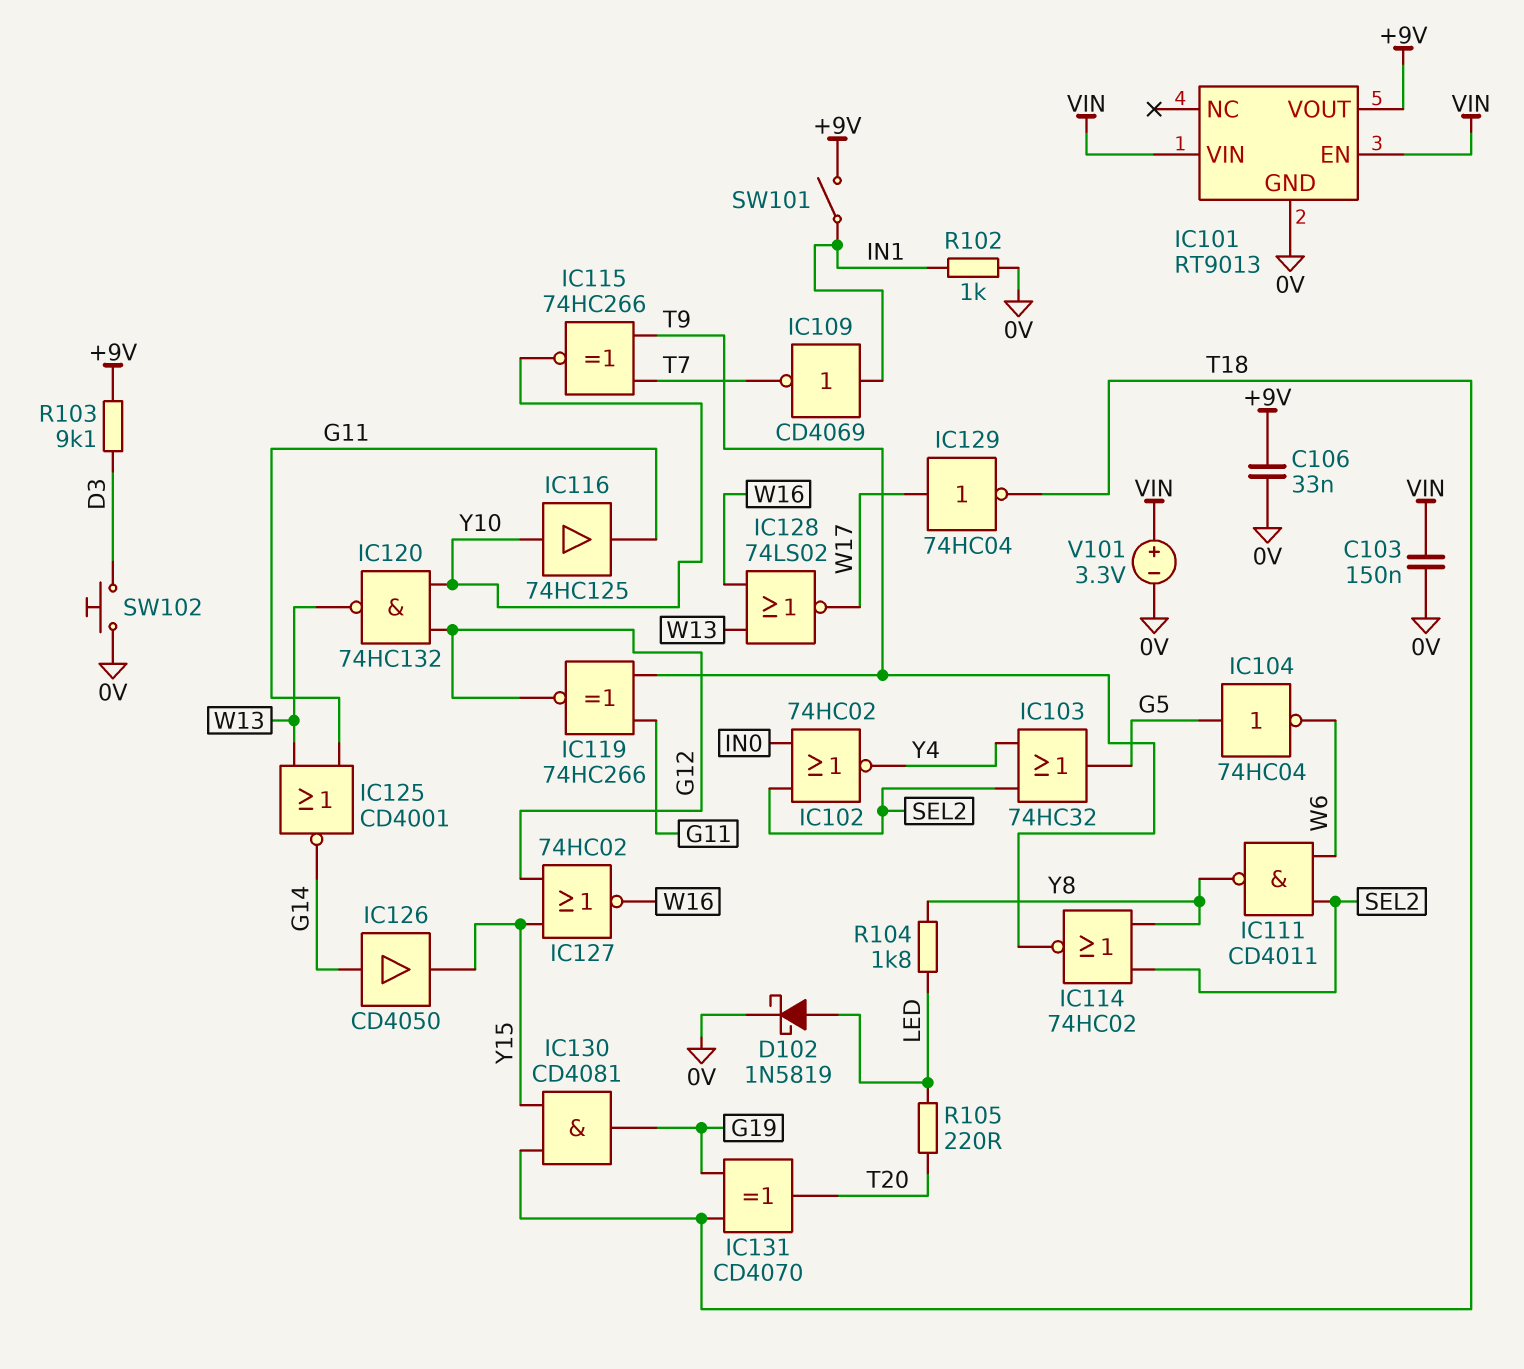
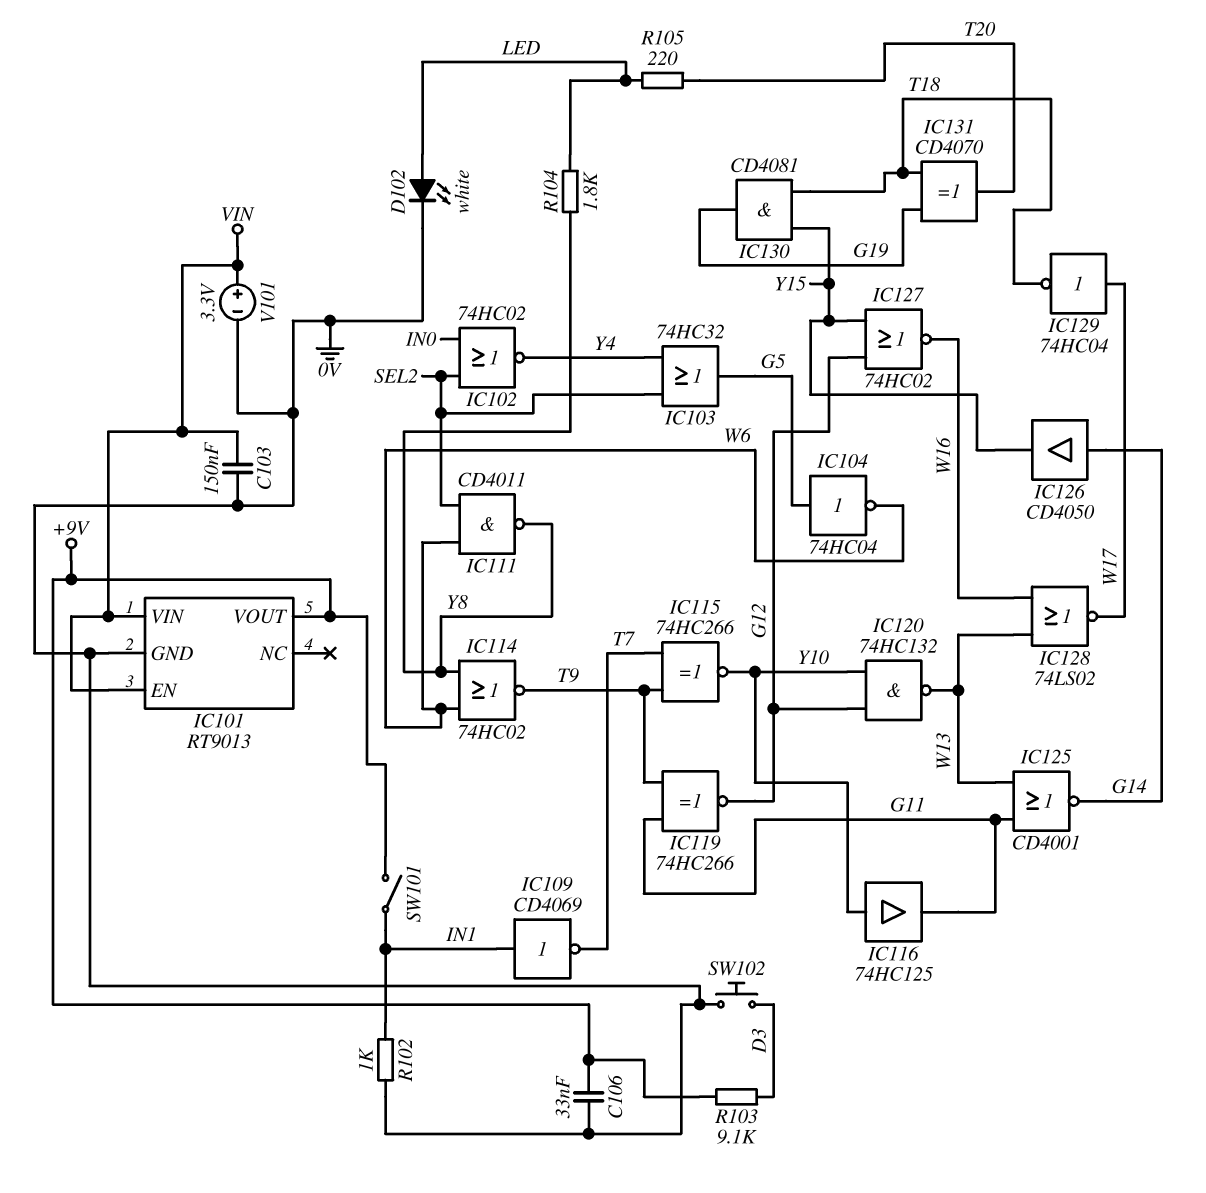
D102: schottky 1N5819 (A LED, K 0V) -> LED white (A LED, K 0V)
IC114: NOR 74HC02 (in SEL2, in Y8, out T9) -> NOR 74HC02 (in W6, in Y8, out T9)

